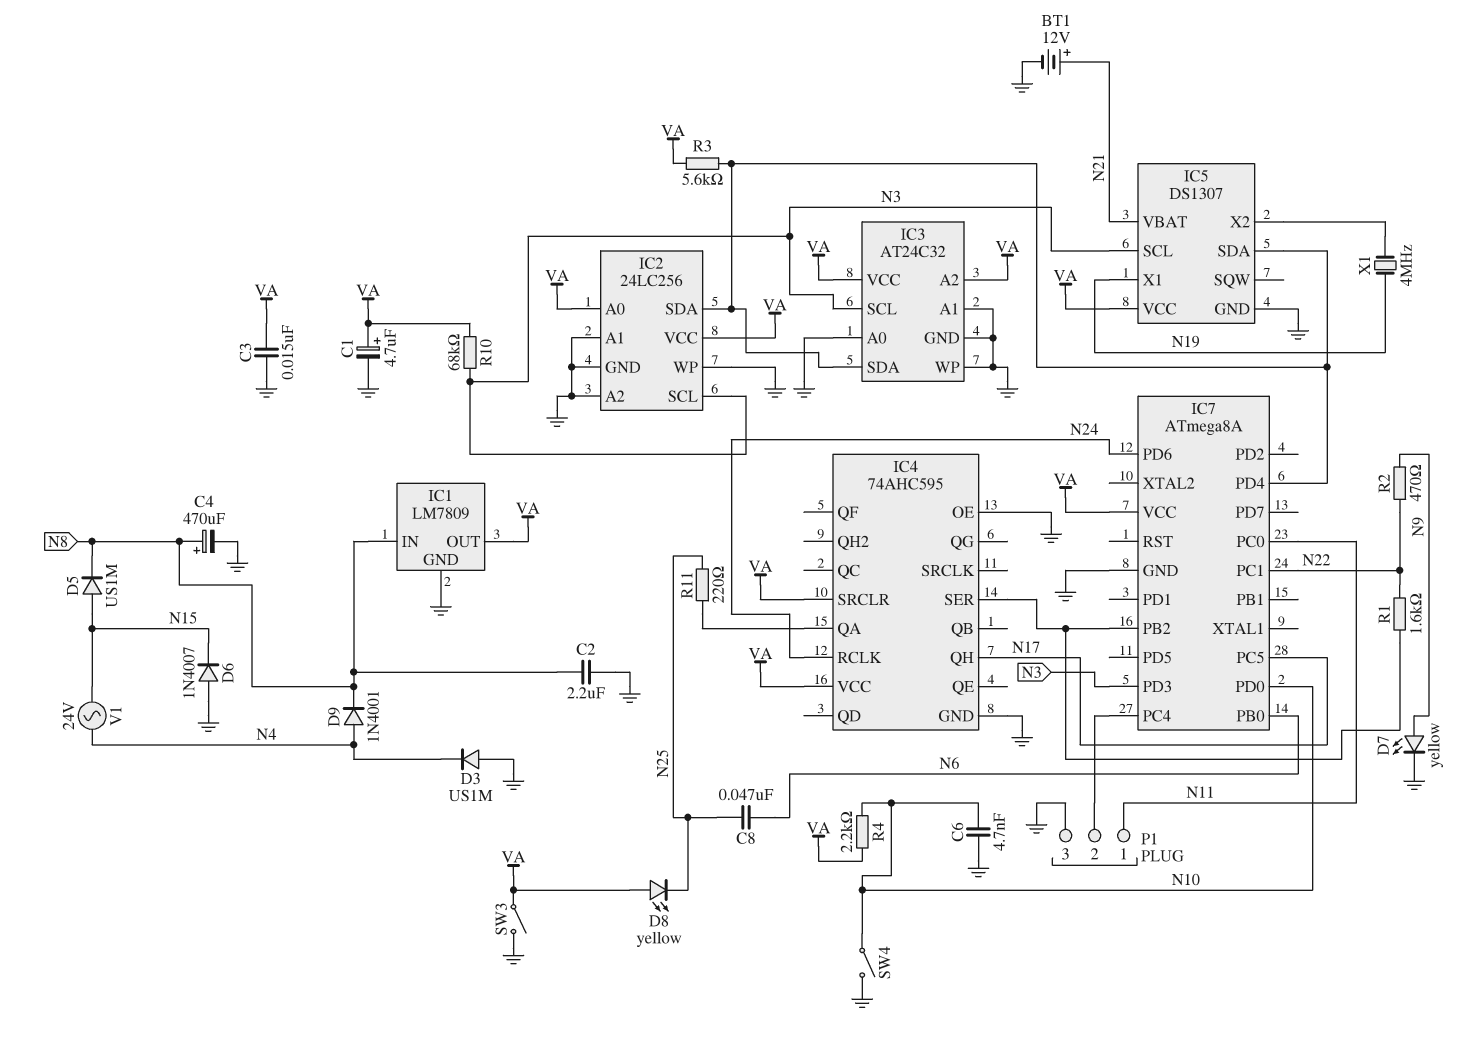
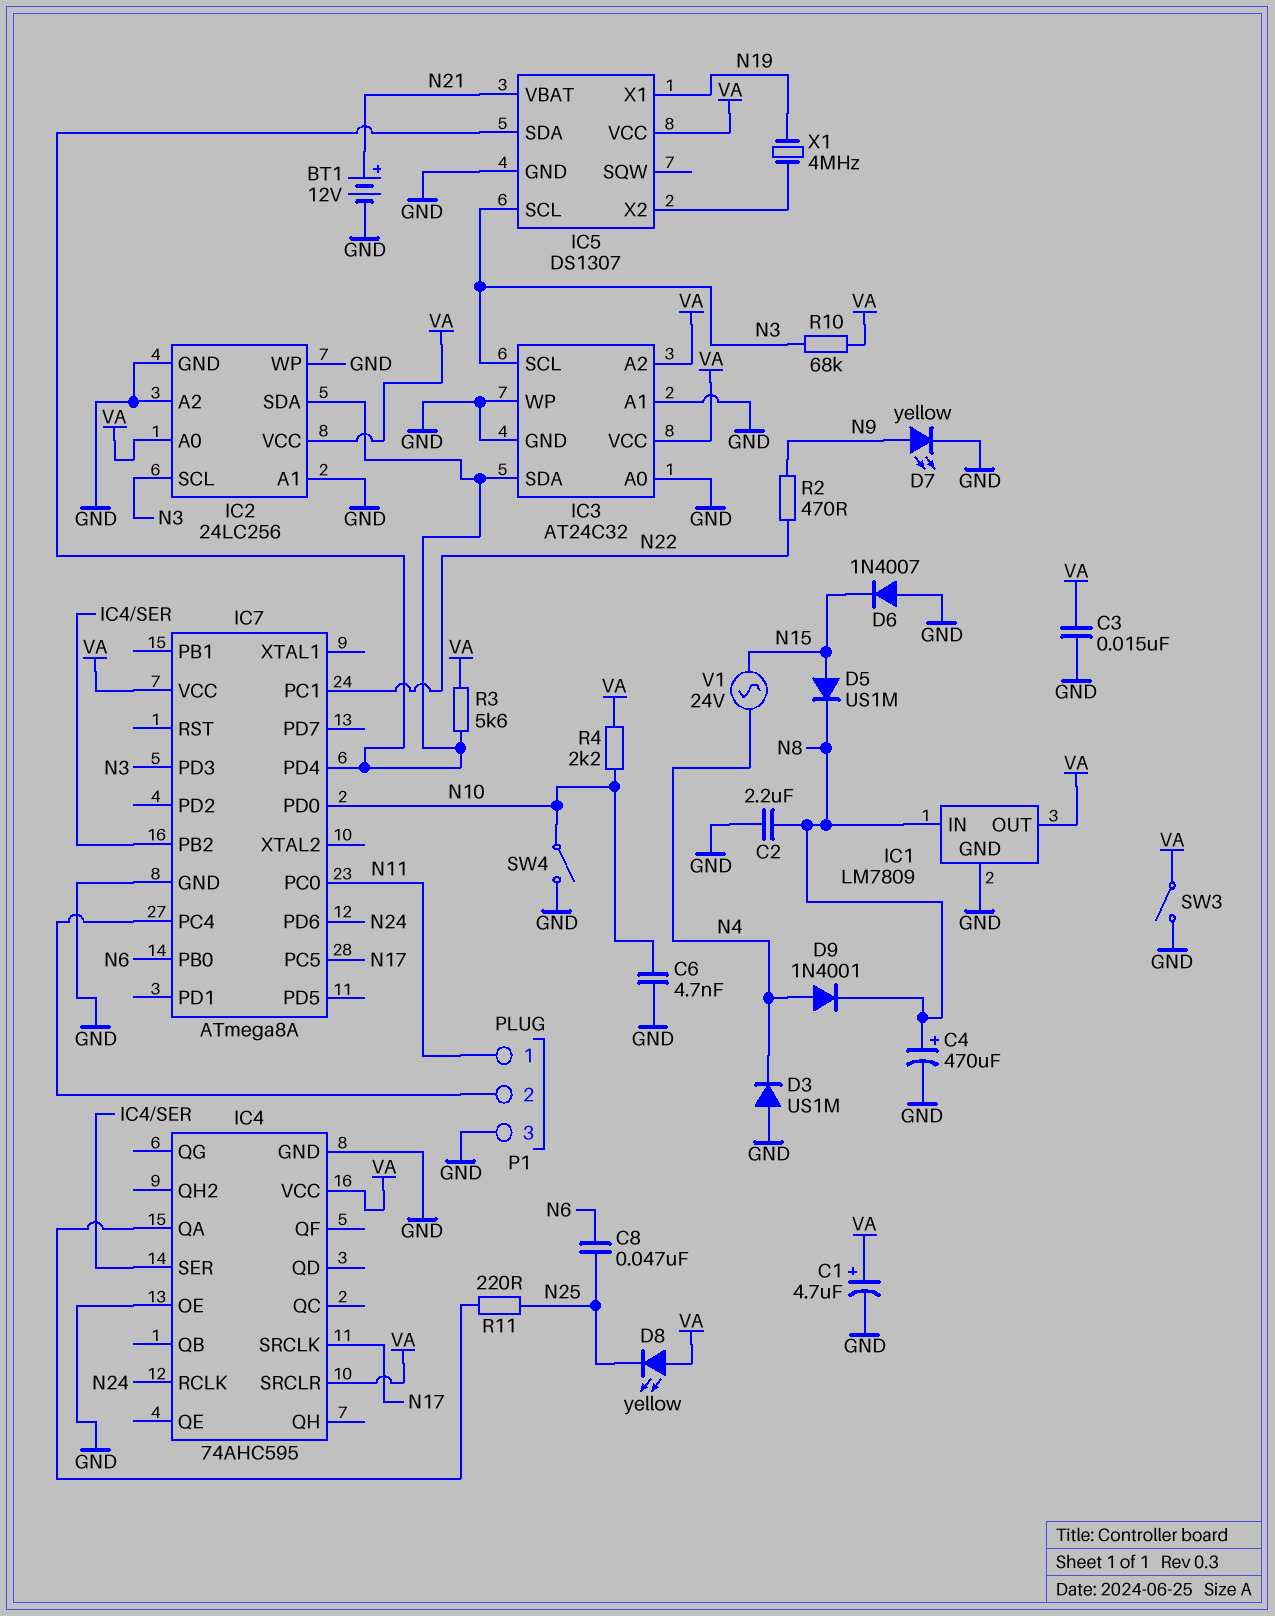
IC4 pin QH: N17 -> none
IC4 pin SRCLK: none -> N17
R1: 1.6k (IC4/SER, N22) -> none

